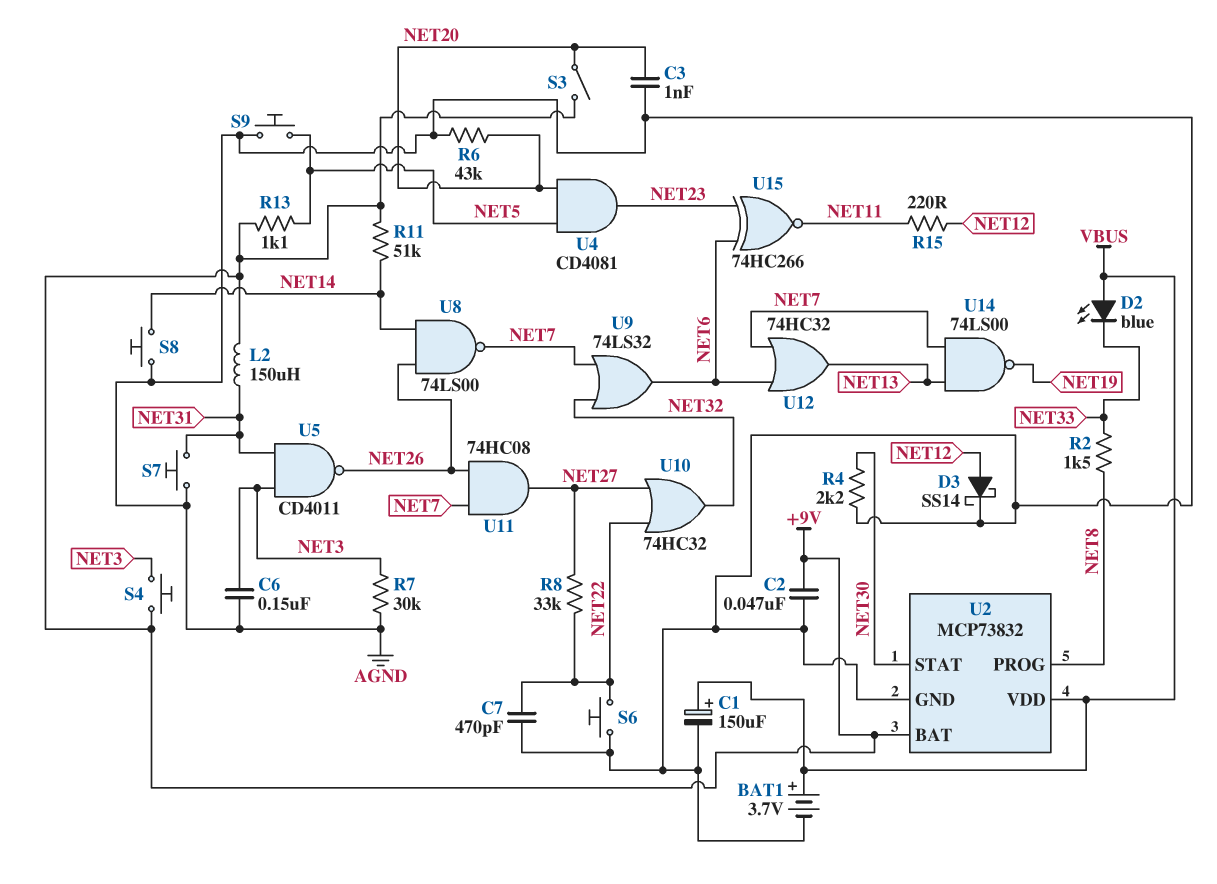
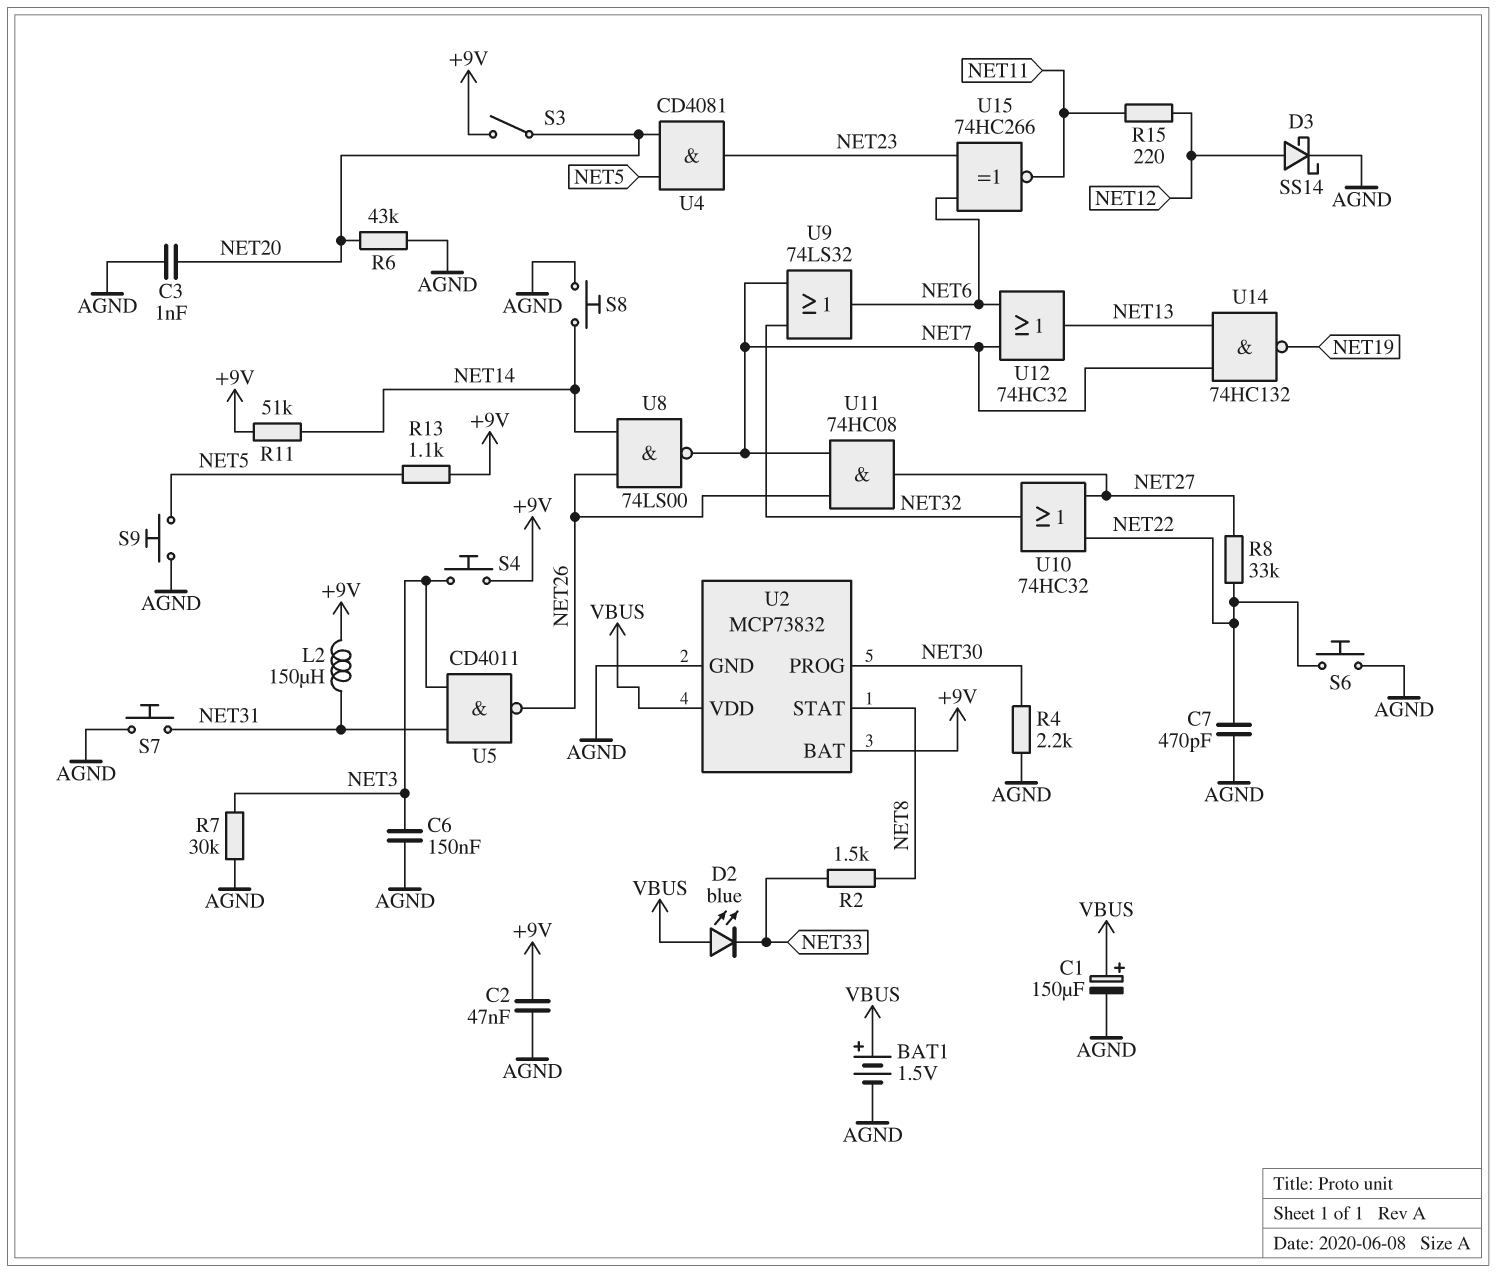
BAT1: 3.7V (plus VBUS, minus AGND) -> 1.5V (plus VBUS, minus AGND)
U2 pin PROG: NET8 -> NET30
U2 pin STAT: NET30 -> NET8
U14: NAND 74LS00 (in NET7, in NET13, out NET19) -> NAND 74HC132 (in NET7, in NET13, out NET19)

